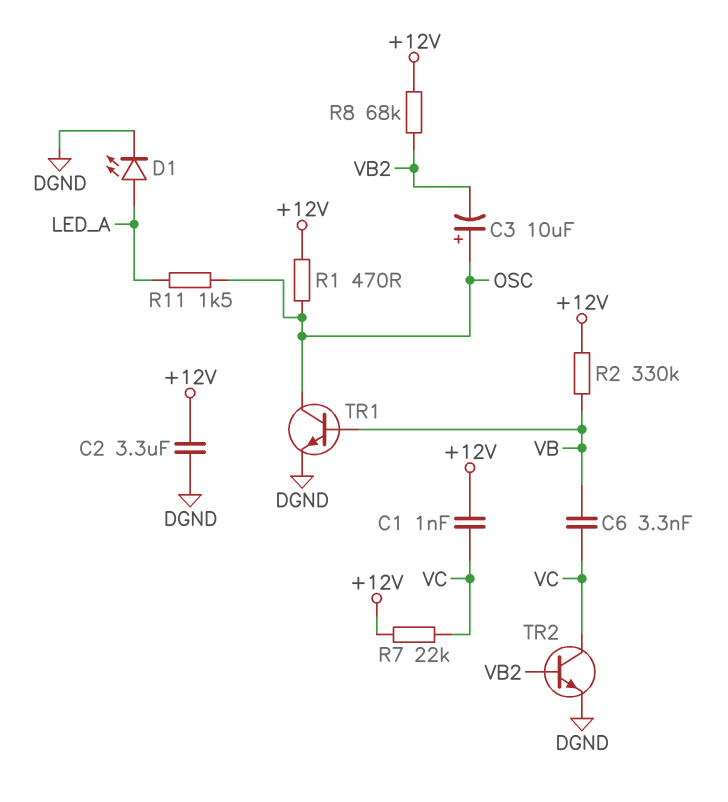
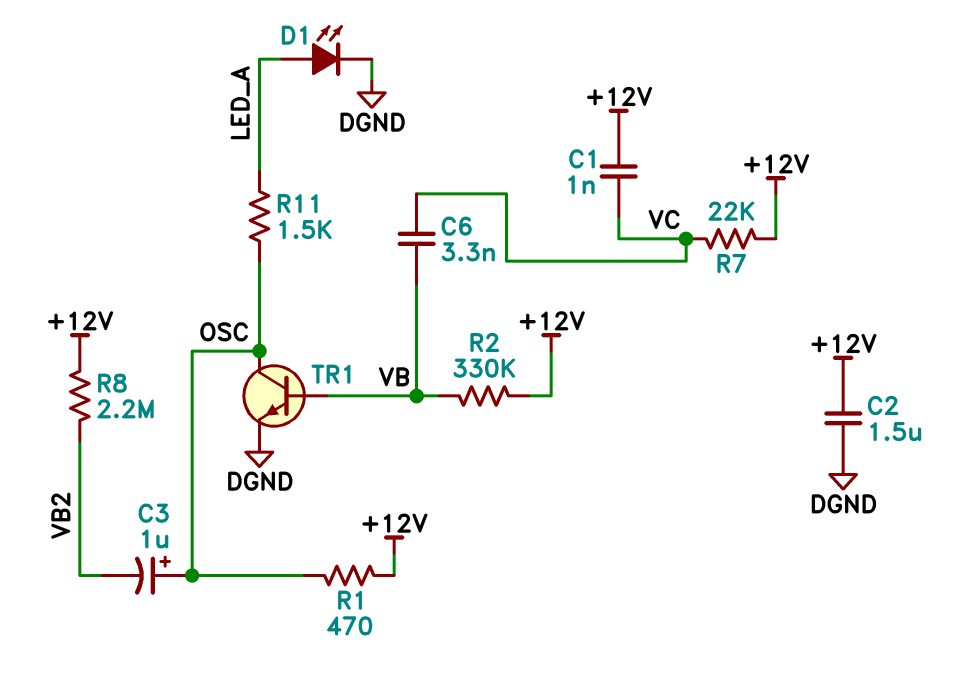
C2: 3.3uF (+12V, DGND) -> 1.5uF (+12V, DGND)
C3: 10uF (plus OSC, minus VB2) -> 1uF (plus OSC, minus VB2)
R8: 68k (+12V, VB2) -> 2.2M (+12V, VB2)
TR2: NPN (B VB2, C VC, E DGND) -> none

